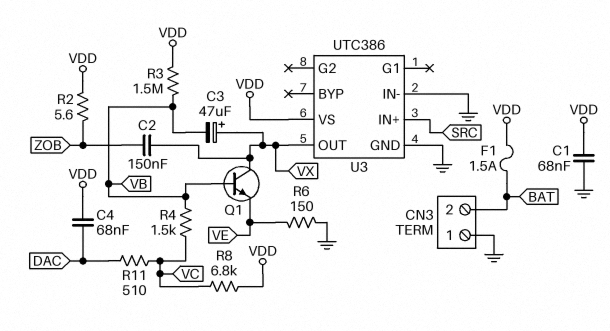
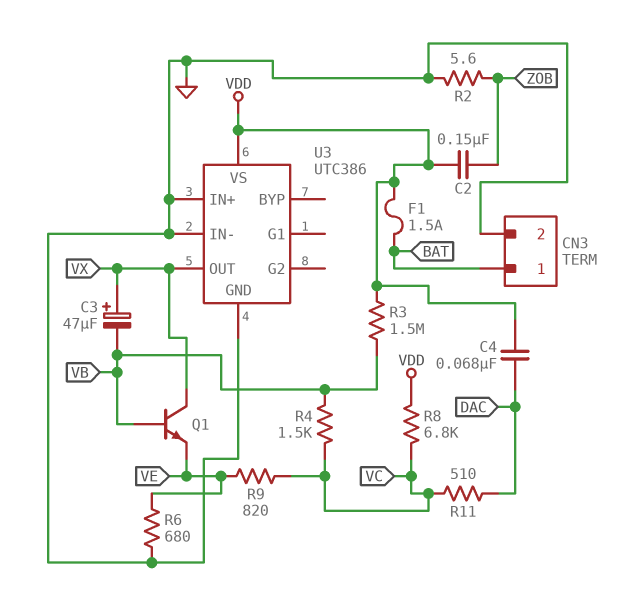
C1: 68nF (GND, VDD) -> none
C2: 150nF (VX, ZOB) -> 150nF (VDD, ZOB)
CN3 pin 1: GND -> BAT
CN3 pin 2: BAT -> GND
R2: 5.6 (VDD, ZOB) -> 5.6 (GND, ZOB)
R6: 150 (GND, VE) -> 680 (GND, VE)
R9: none -> 820 (VC, VE)
U3 pin IN+: SRC -> GND

